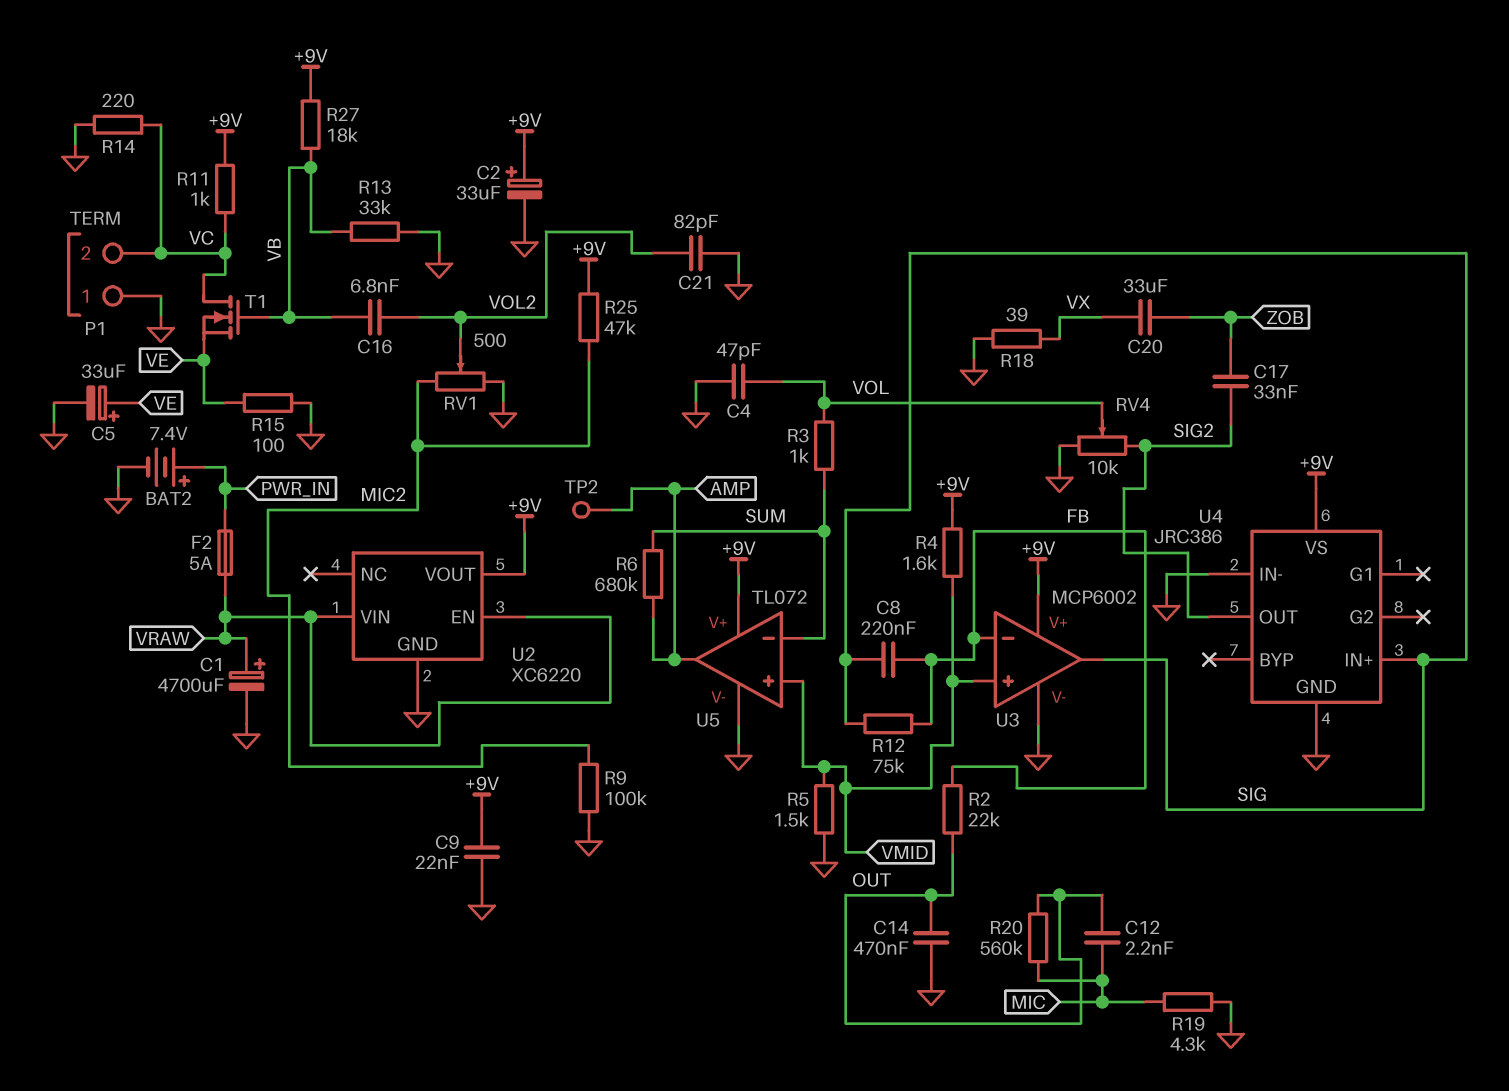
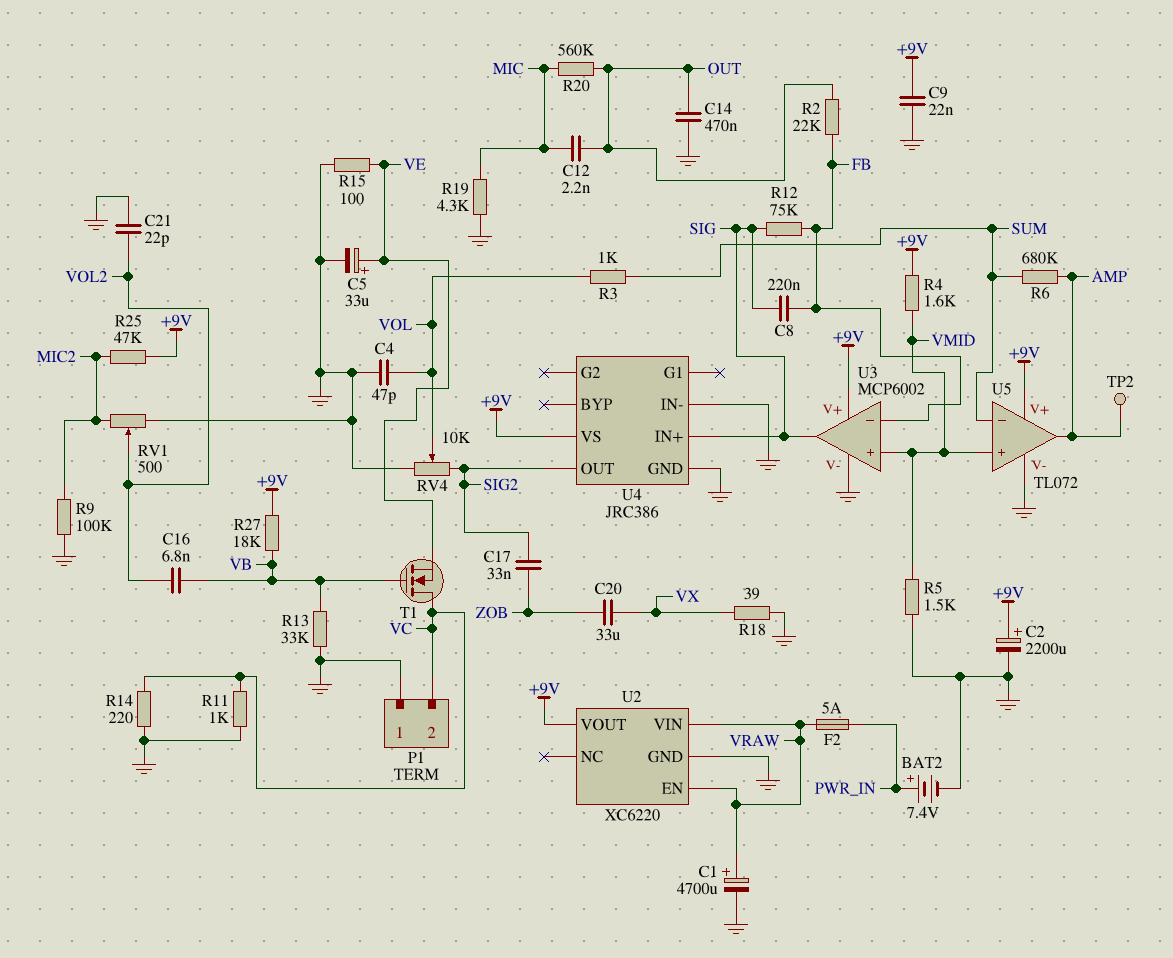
C2: 33uF (plus +9V, minus GND) -> 2200uF (plus +9V, minus GND)
C21: 82pF (GND, VOL2) -> 22pF (GND, VOL2)
R11: 1k (+9V, VC) -> 1k (GND, VC)

